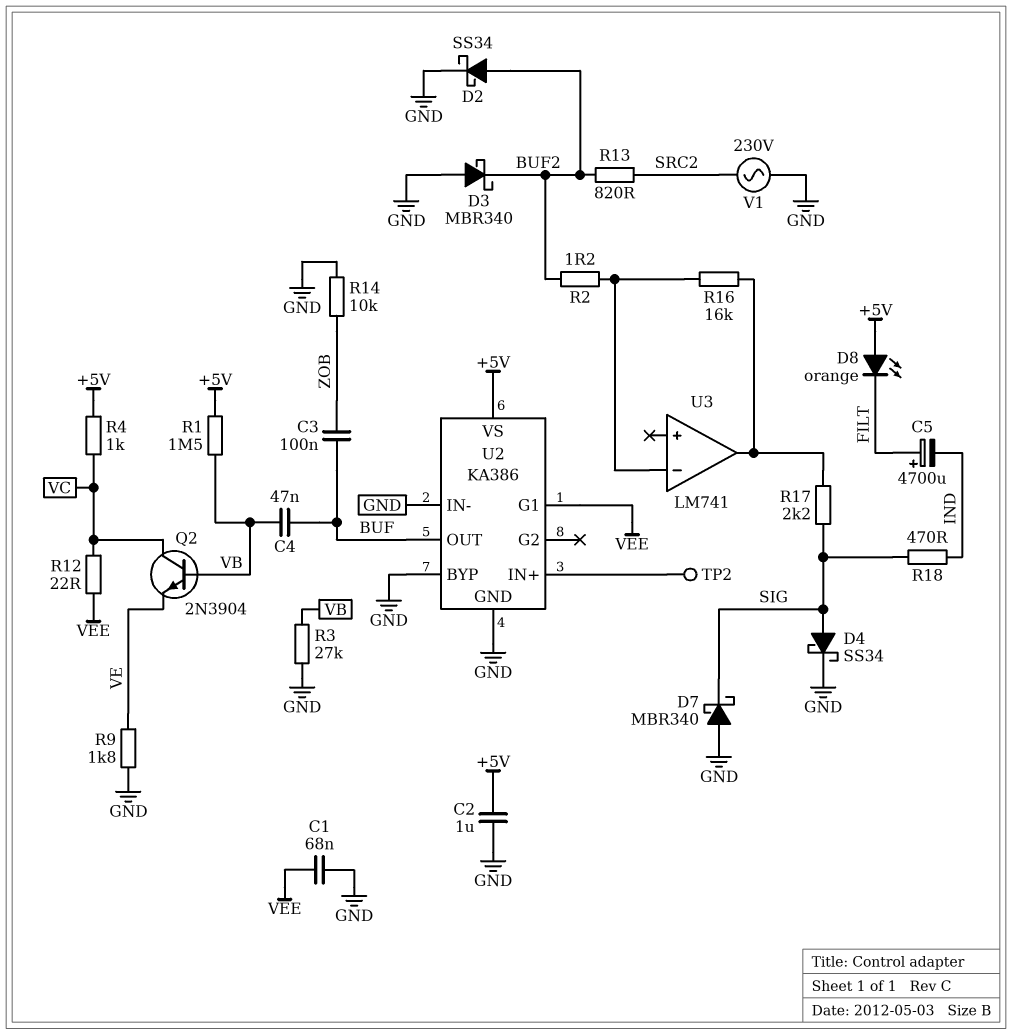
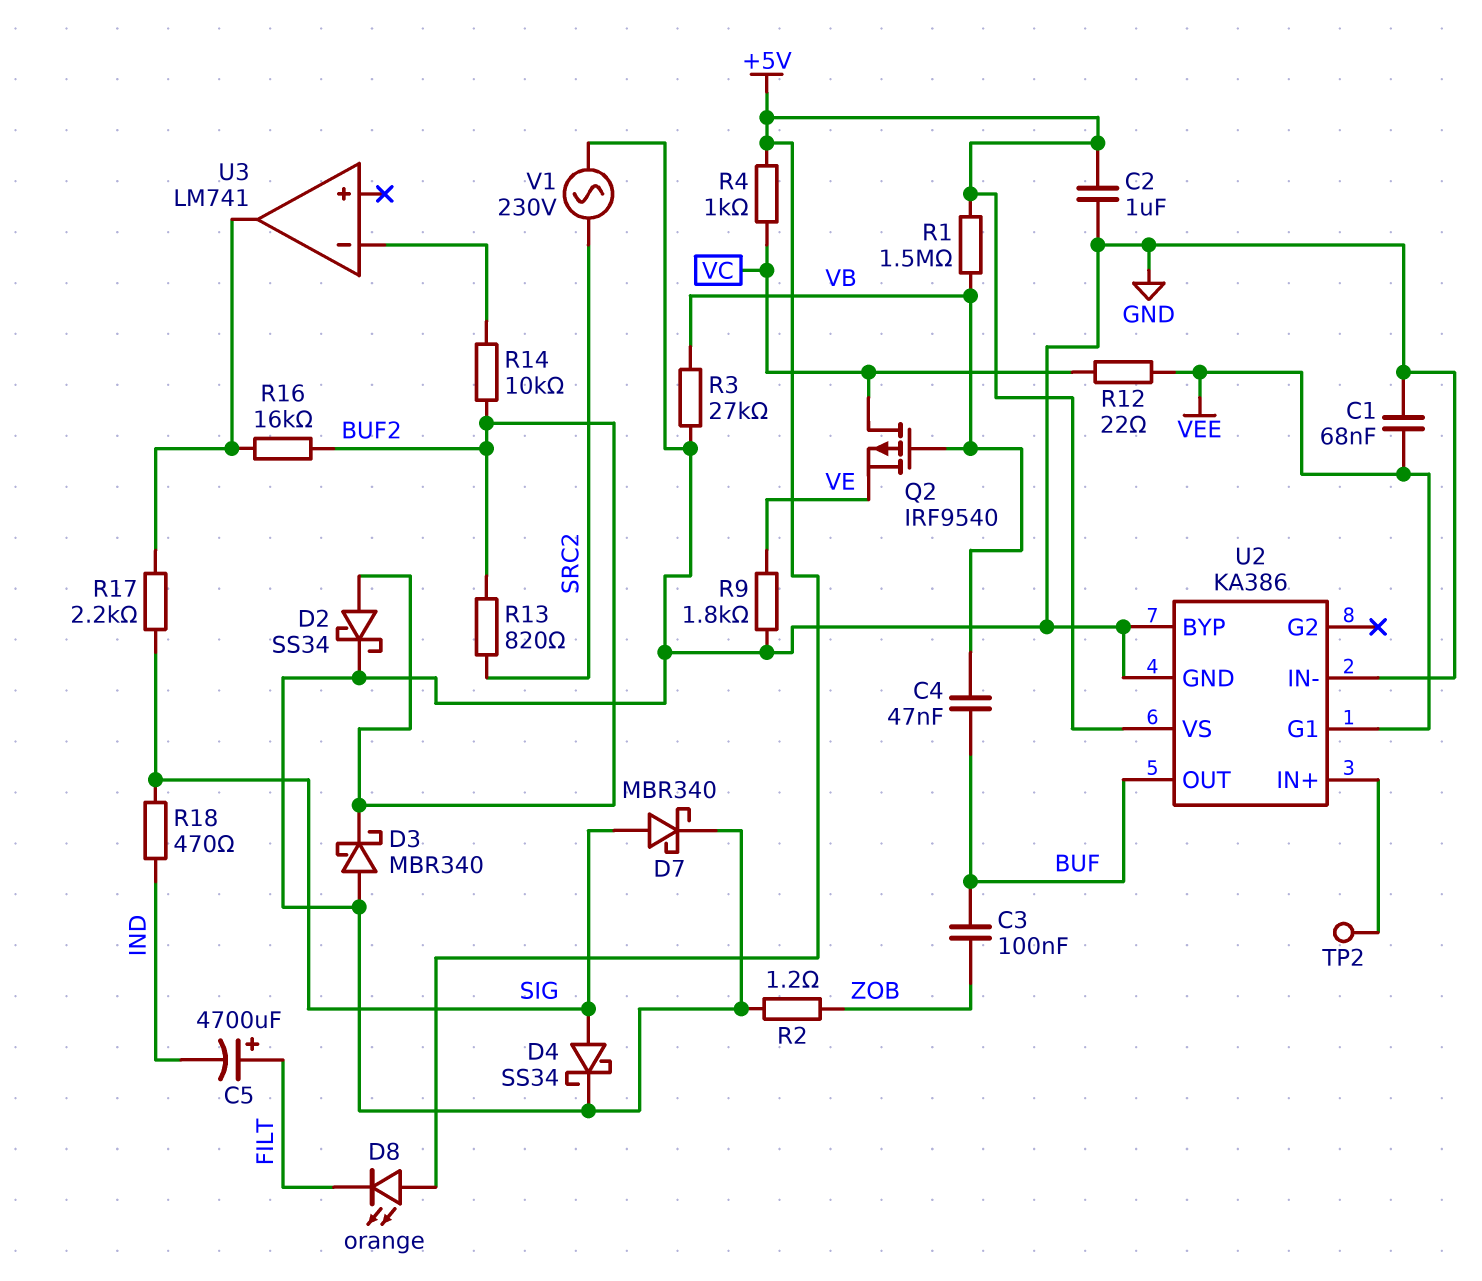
D7: schottky MBR340 (A GND, K SIG) -> schottky MBR340 (A SIG, K GND)
Q2: NPN 2N3904 (B VB, C VC, E VE) -> PMOS IRF9540 (G VB, D VC, S VE)
R2: 1.2 (BUF2, U3/in-) -> 1.2 (GND, ZOB)
R14: 10k (GND, ZOB) -> 10k (BUF2, U3/in-)
R16: 16k (U3/in-, U3/out) -> 16k (BUF2, U3/out)

